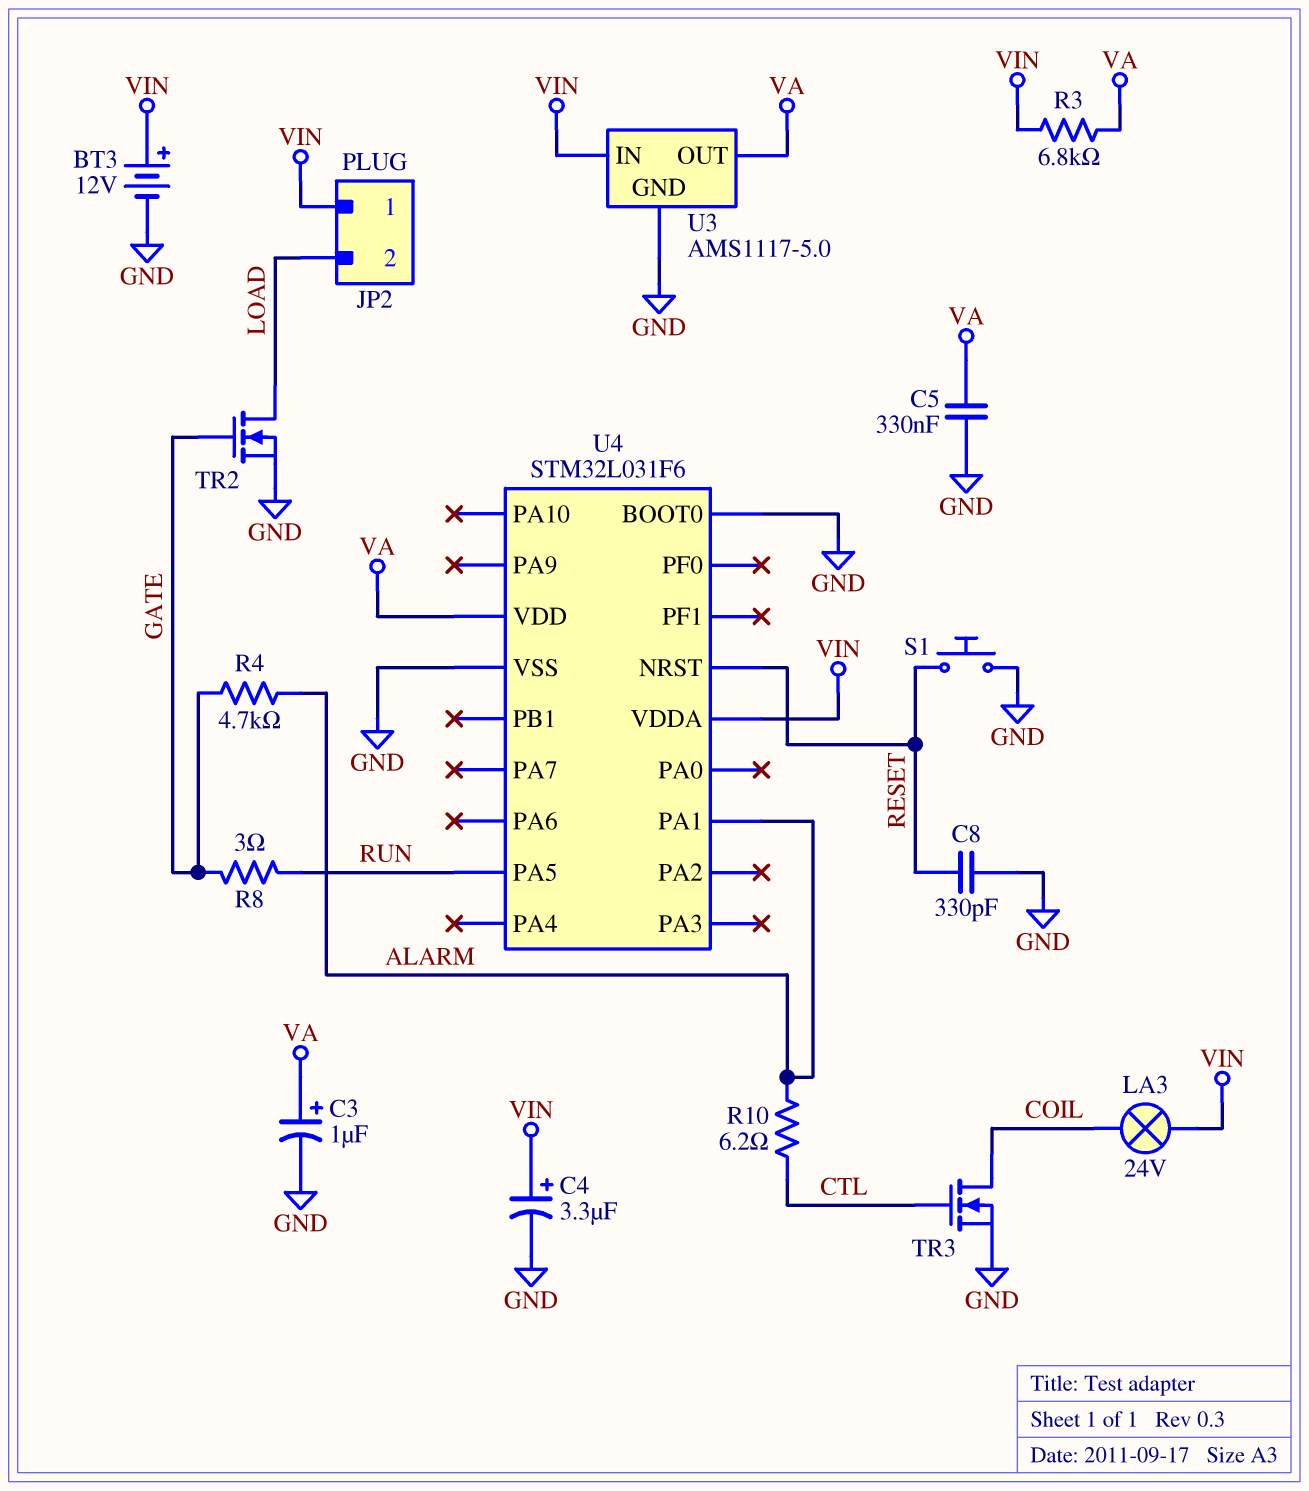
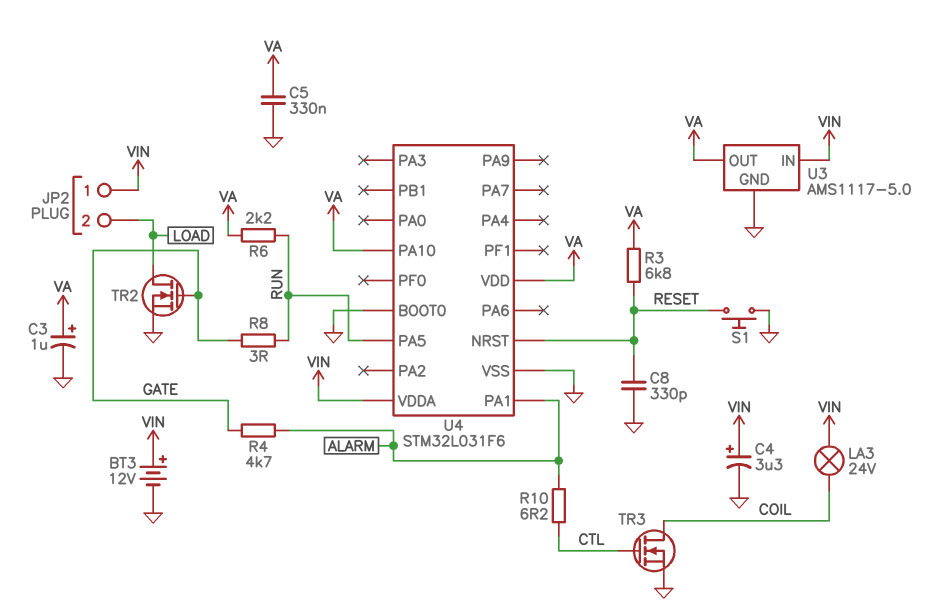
R3: 6.8k (VA, VIN) -> 6.8k (RESET, VA)
R6: none -> 2.2k (RUN, VA)
U4 pin PA10: none -> VA

